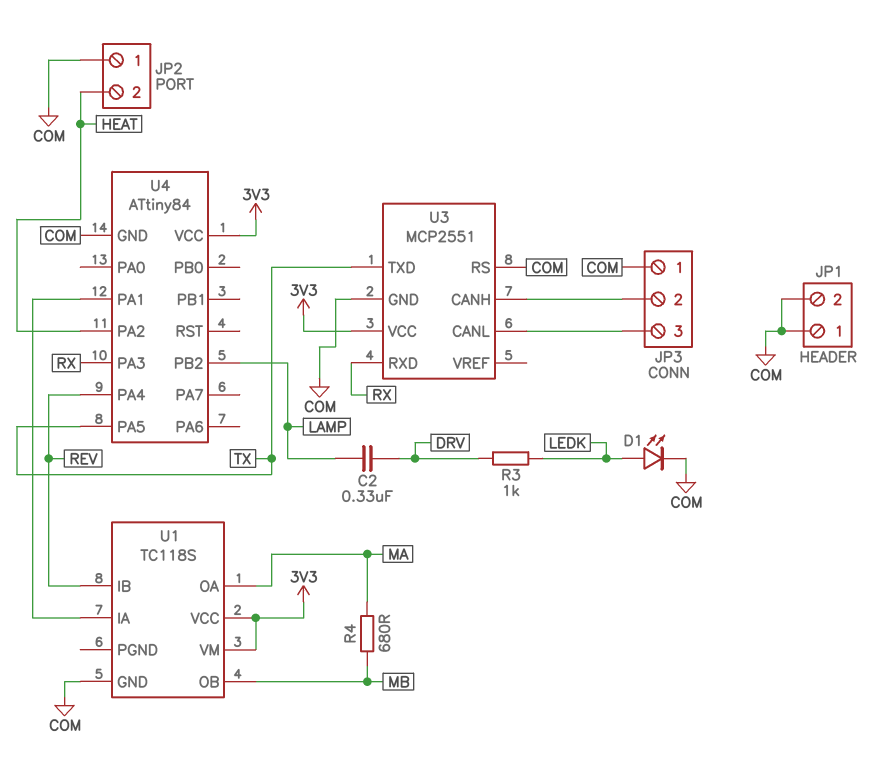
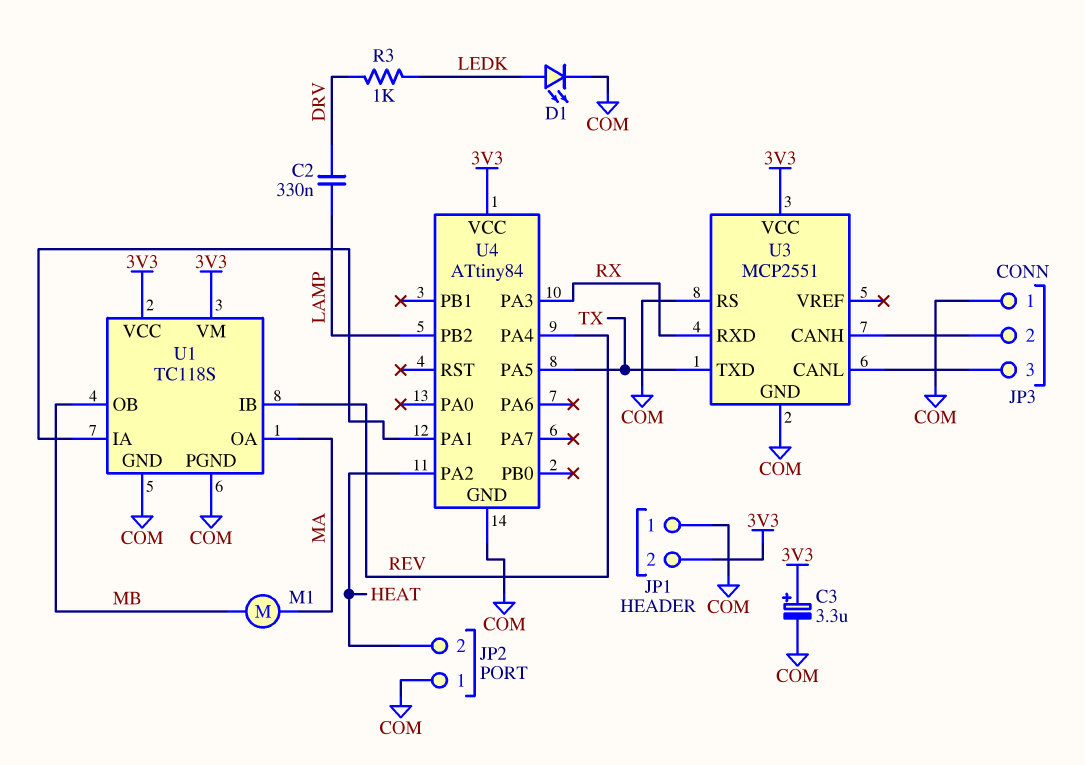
C3: none -> 3.3uF (plus 3V3, minus COM)
JP1 pin 2: COM -> 3V3
M1: none -> motor (MA, MB)
R4: 680 (MA, MB) -> none
U1 pin PGND: none -> COM

